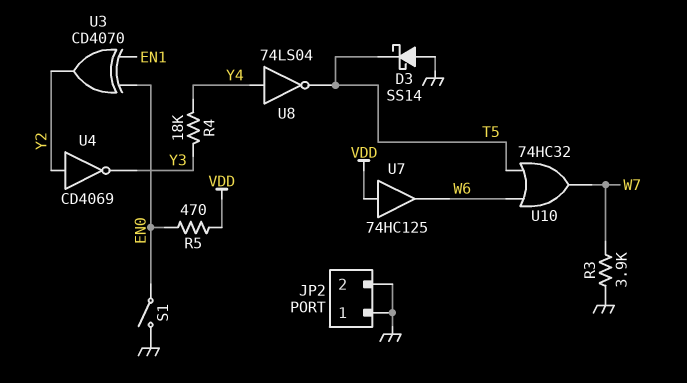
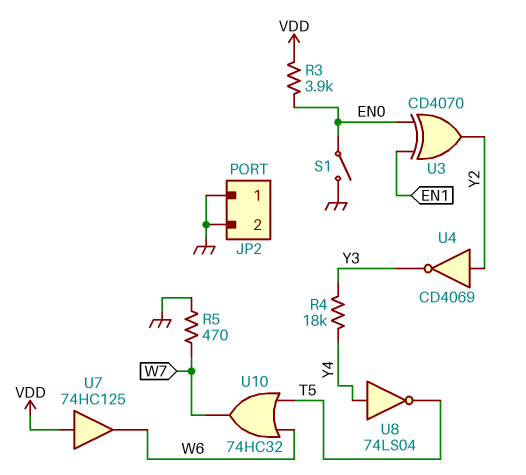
D3: schottky SS14 (A GND, K T5) -> none
R3: 3.9k (GND, W7) -> 3.9k (EN0, VDD)
R5: 470 (EN0, VDD) -> 470 (GND, W7)

